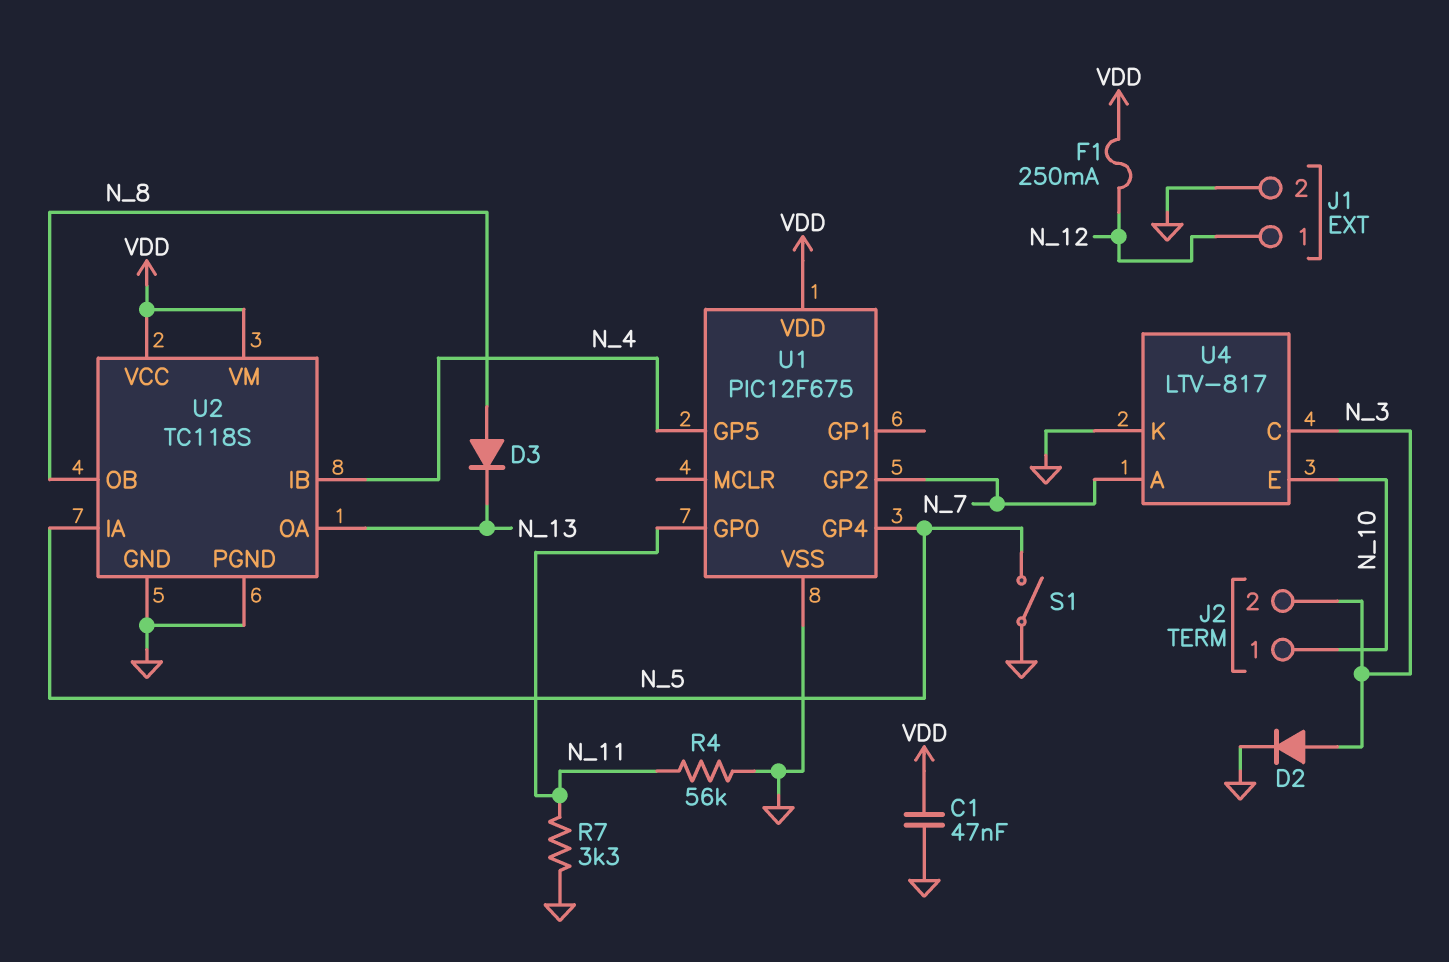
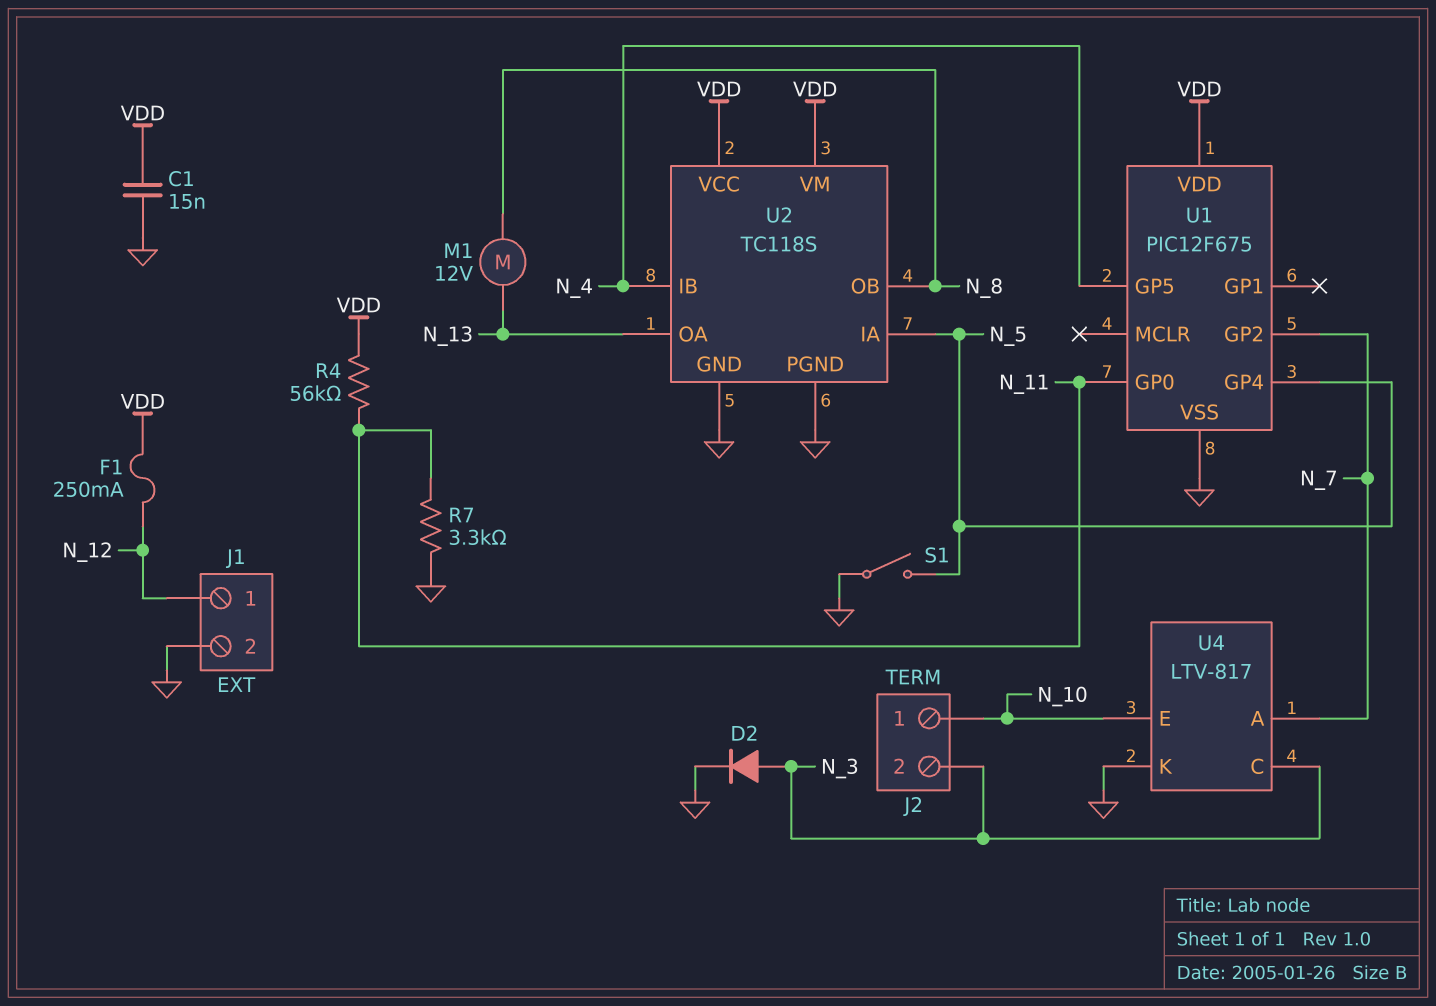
C1: 47nF (GND, VDD) -> 15nF (GND, VDD)
D3: diode (A N_8, K N_13) -> none
M1: none -> motor 12V (N_8, N_13)
R4: 56k (GND, N_11) -> 56k (N_11, VDD)

